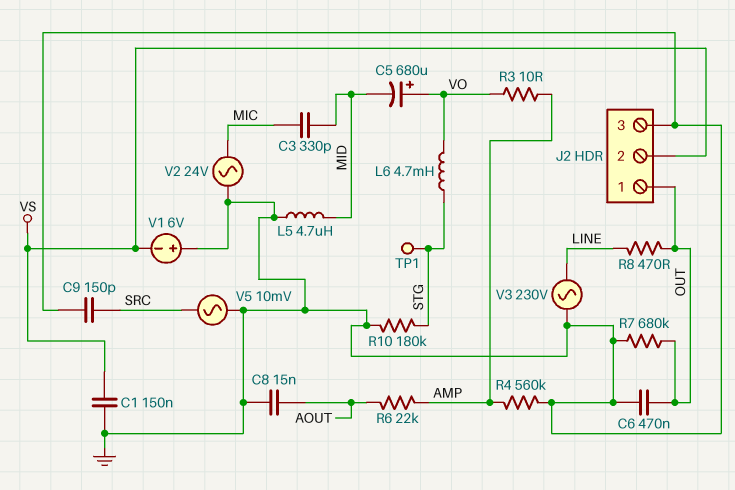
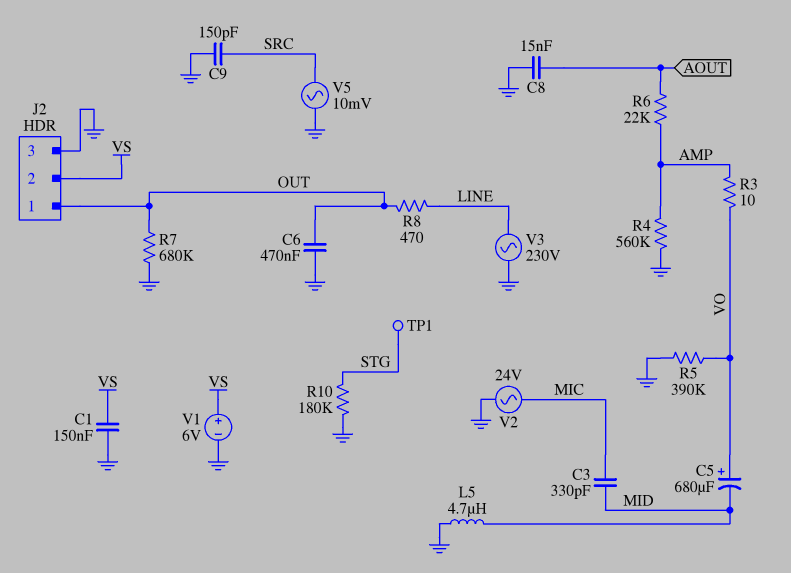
L6: 4.7mH (STG, VO) -> none
R5: none -> 390k (GND, VO)
V1: 6V (plus GND, minus VS) -> 6V (plus VS, minus GND)

